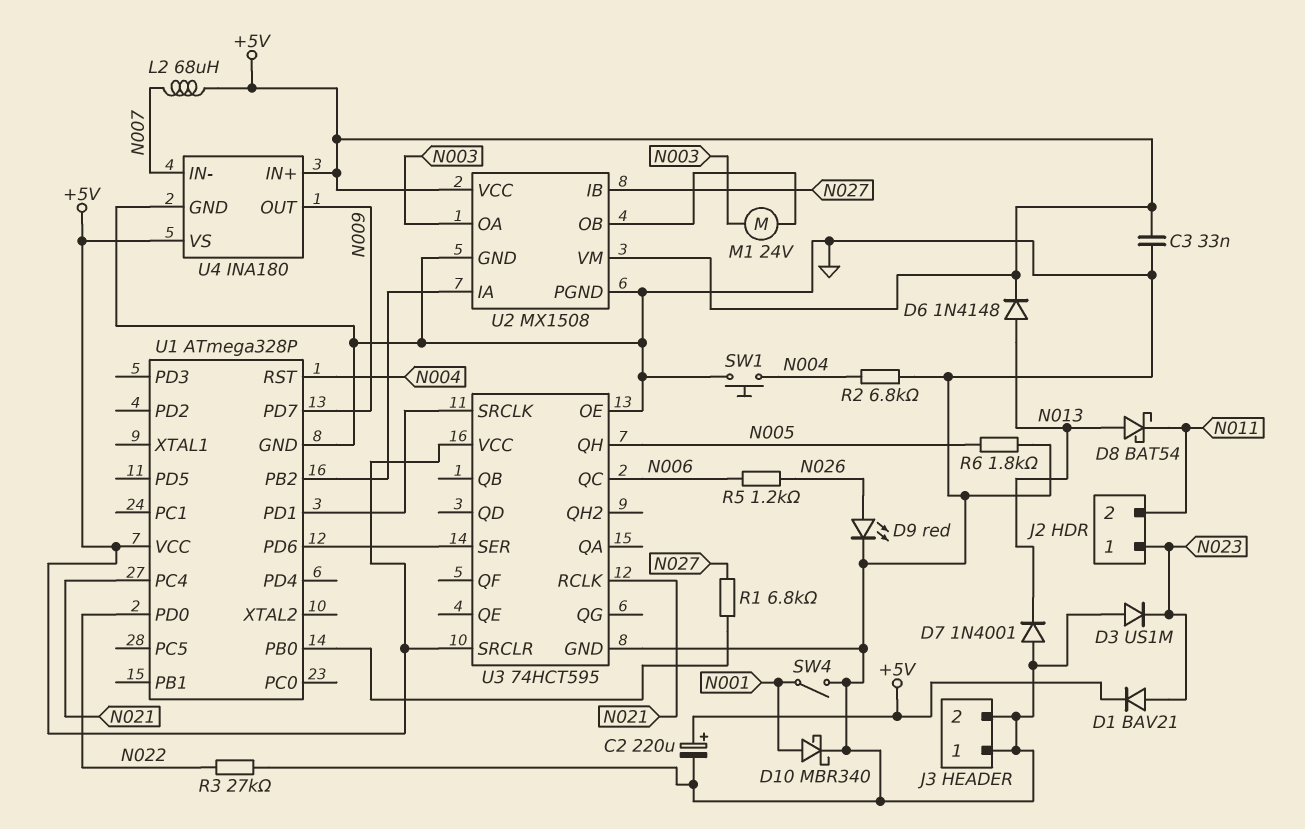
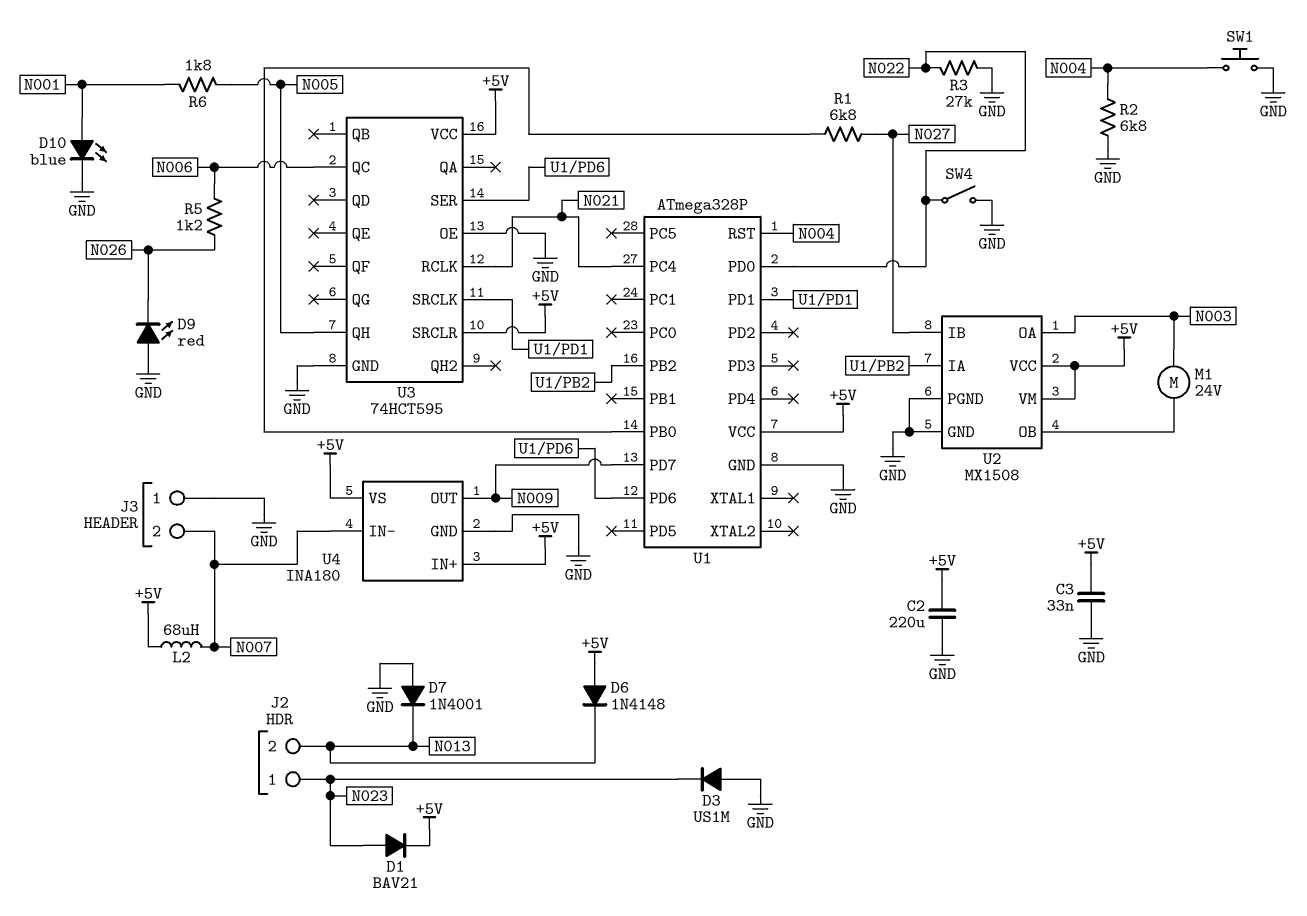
C2: 220uF (plus +5V, minus GND) -> 220uF (+5V, GND)
D6: diode 1N4148 (A N013, K +5V) -> diode 1N4148 (A +5V, K N013)
D8: schottky BAT54 (A N013, K N011) -> none
D9: LED red (A N026, K GND) -> LED red (A GND, K N026)
D10: schottky MBR340 (A N001, K GND) -> LED blue (A N001, K GND)
J2 pin 2: N011 -> N013
J3 pin 2: GND -> N007
R6: 1.8k (GND, N005) -> 1.8k (N001, N005)
SW4: switch (GND, N001) -> switch (GND, N022)

